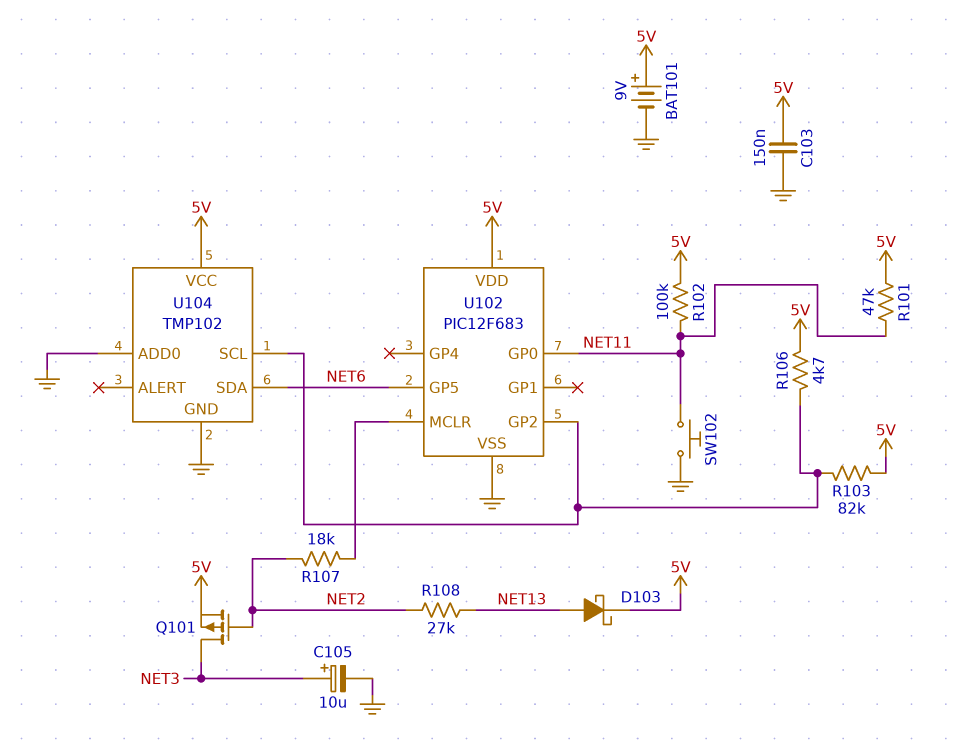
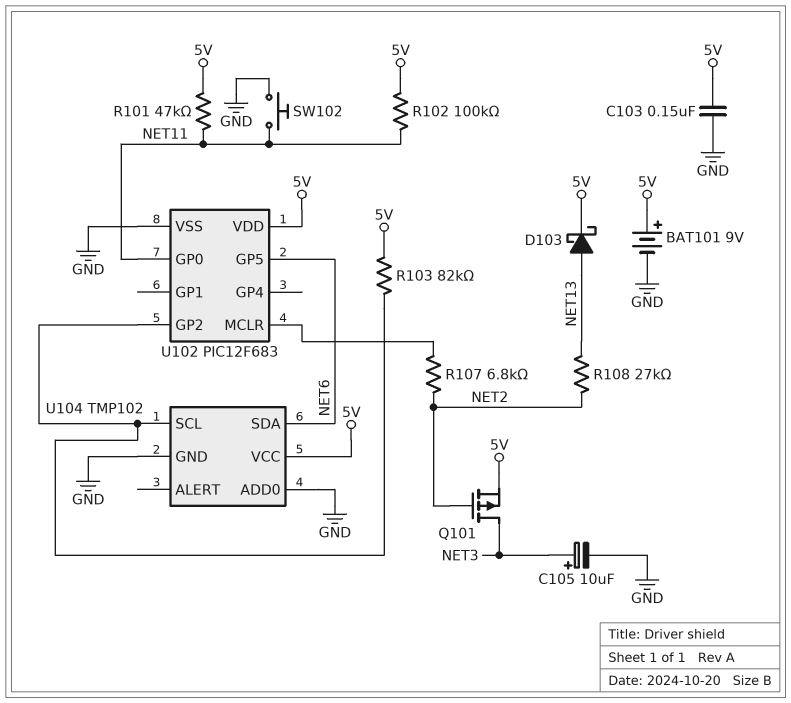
R106: 4.7k (5V, U102/GP2) -> none
R107: 18k (NET2, U102/MCLR) -> 6.8k (NET2, U102/MCLR)

